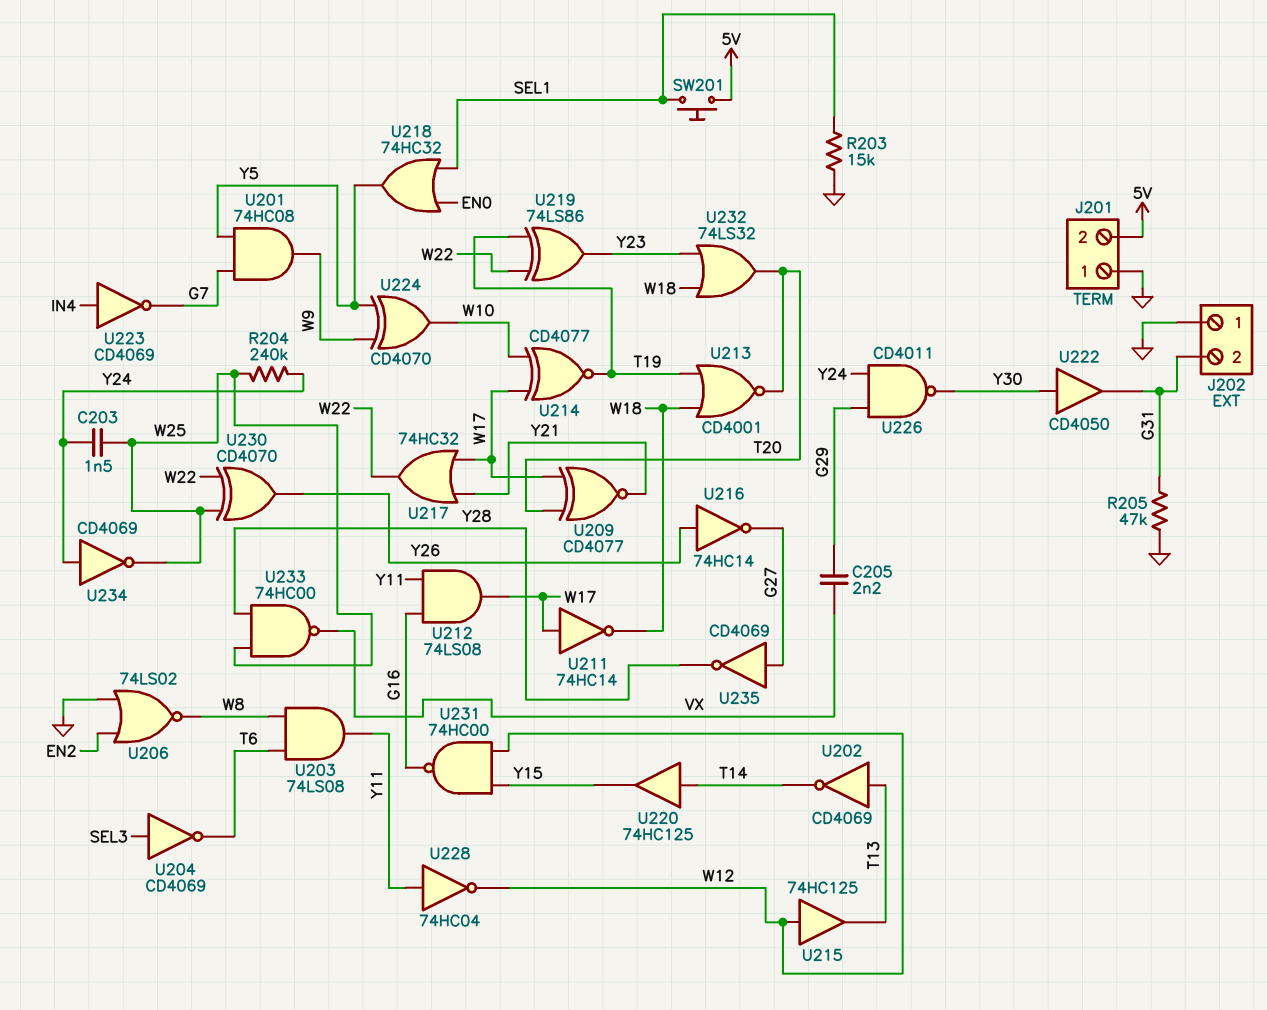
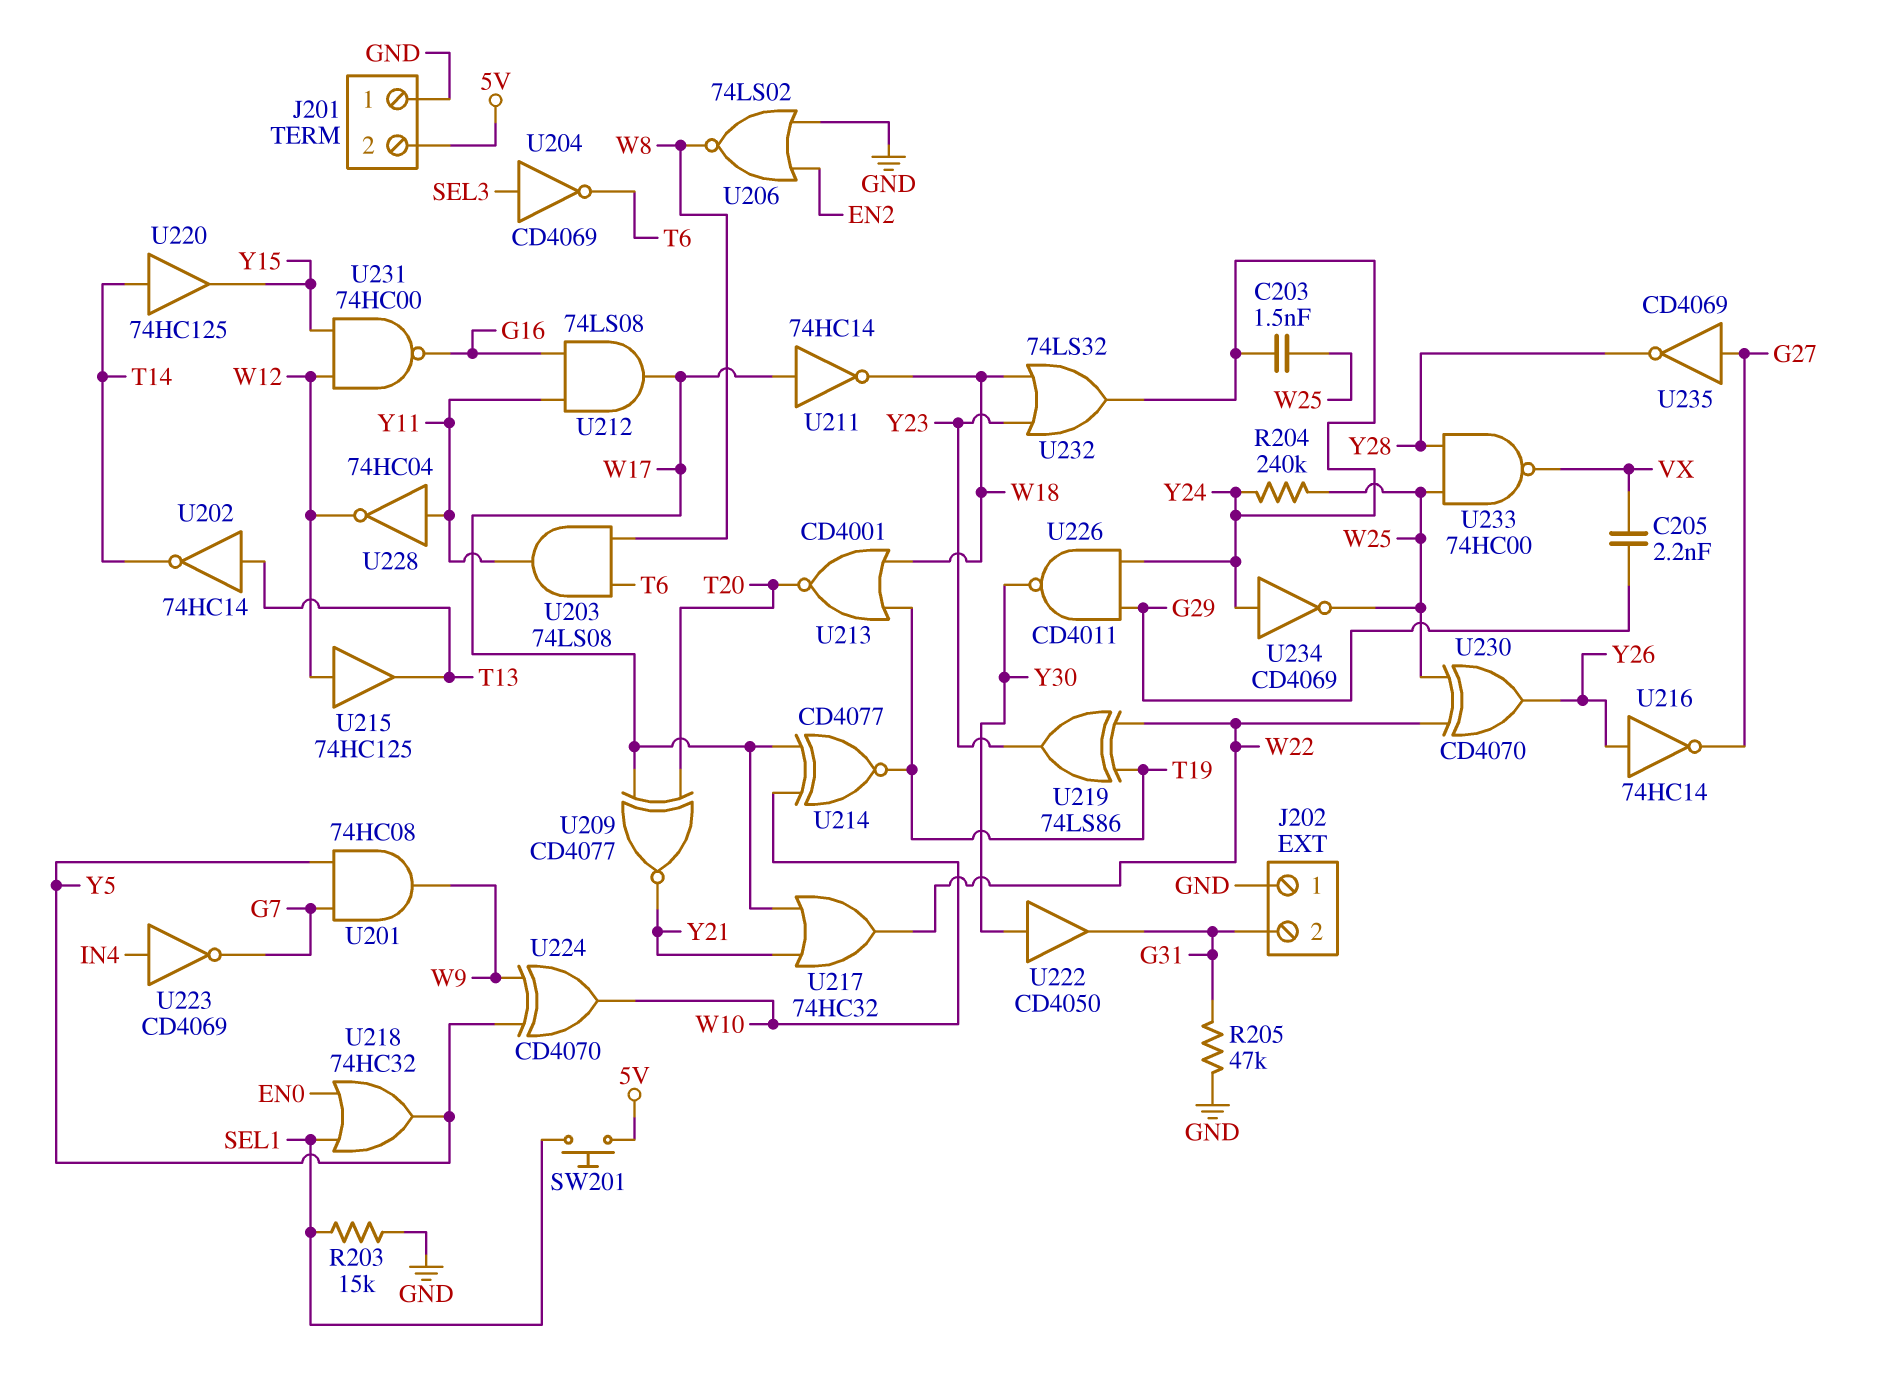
U202: NOT CD4069 (in T13, out T14) -> NOT 74HC14 (in T13, out T14)
U232: OR 74LS32 (in W18, in Y23, out T20) -> OR 74LS32 (in W18, in Y23, out Y24)

